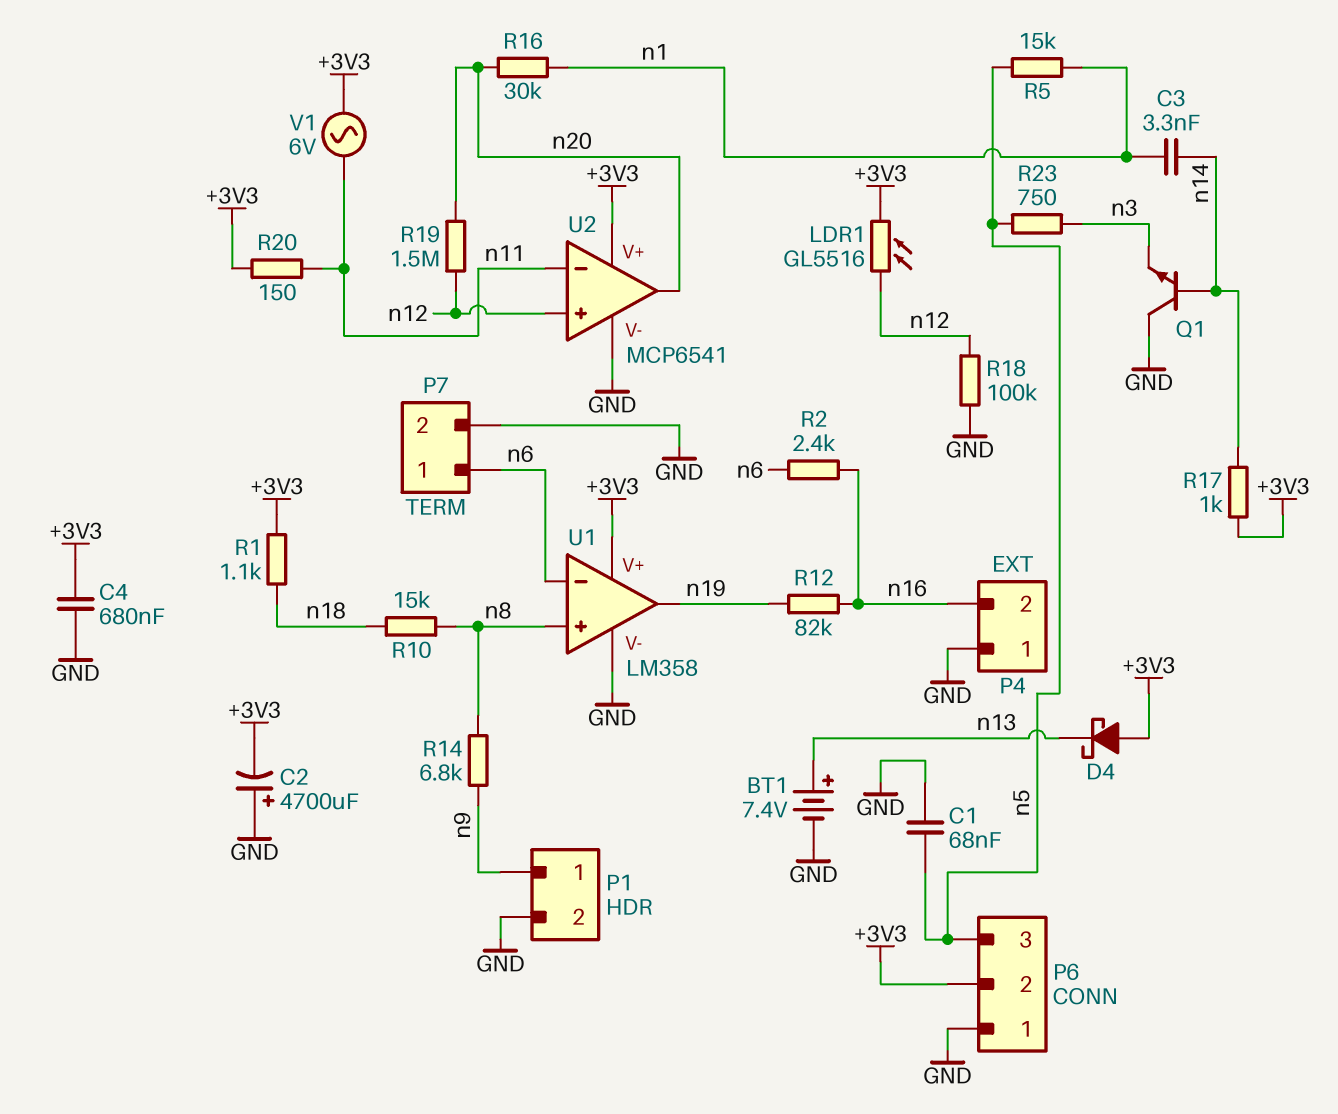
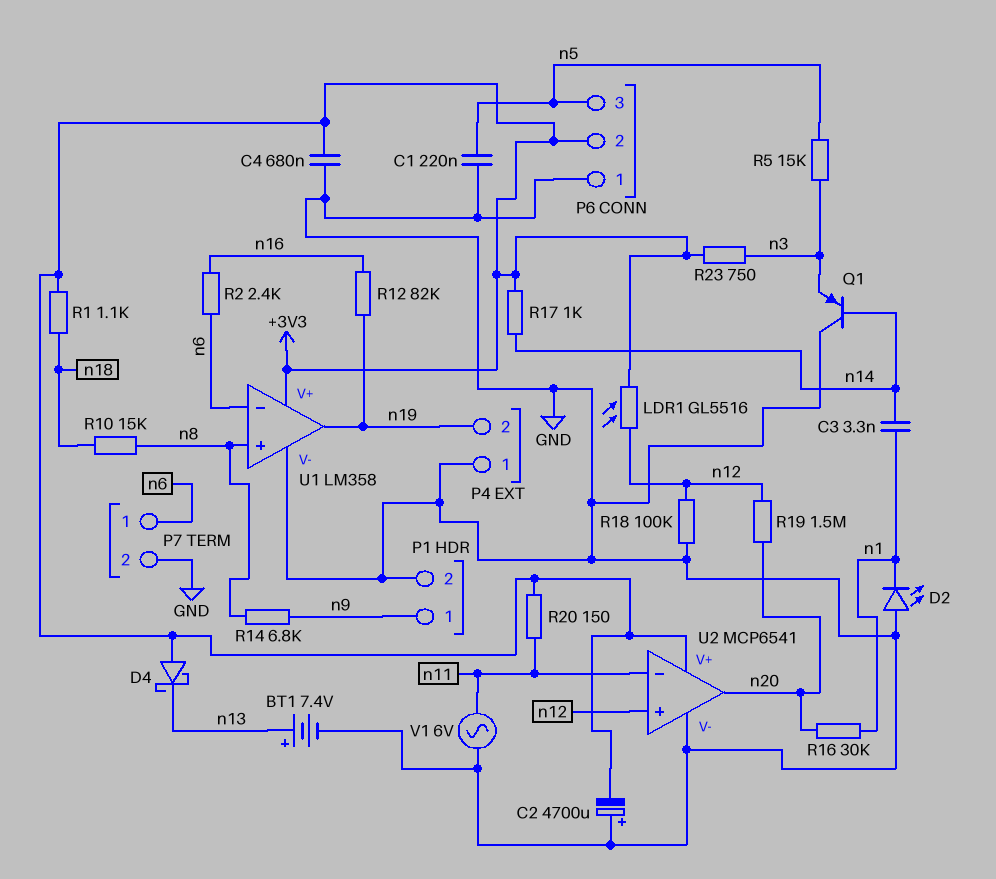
C1: 68nF (GND, n5) -> 220nF (GND, n5)
D2: none -> LED (A GND, K n1)
P4 pin 2: n16 -> n19
Q1: NPN (B n14, C GND, E n3) -> PNP (B n14, C GND, E n3)
R5: 15k (n1, n5) -> 15k (n3, n5)
R23: 750 (n3, n5) -> 750 (+3V3, n3)
V1: AC 6V (+3V3, n11) -> AC 6V (GND, n11)

